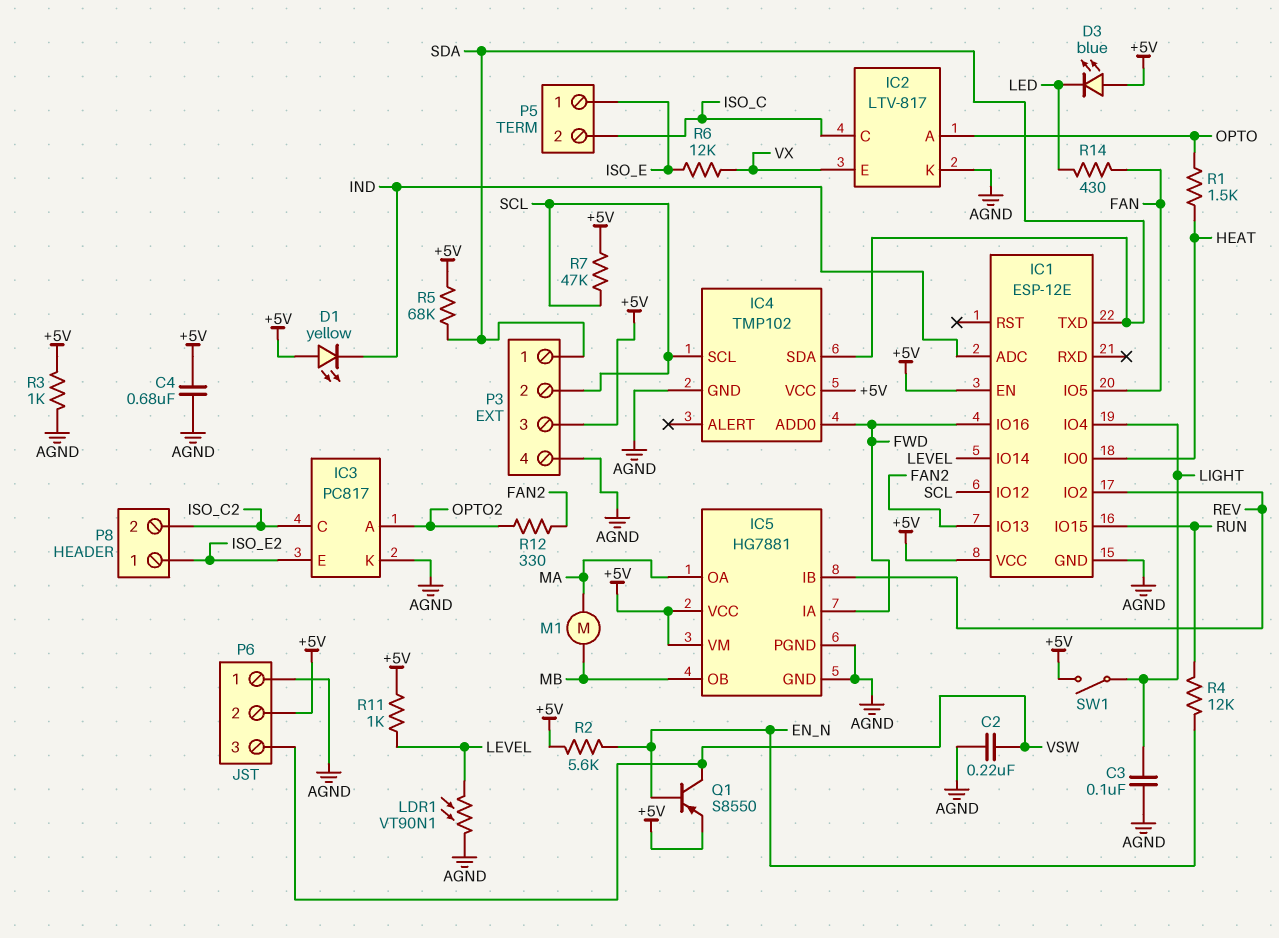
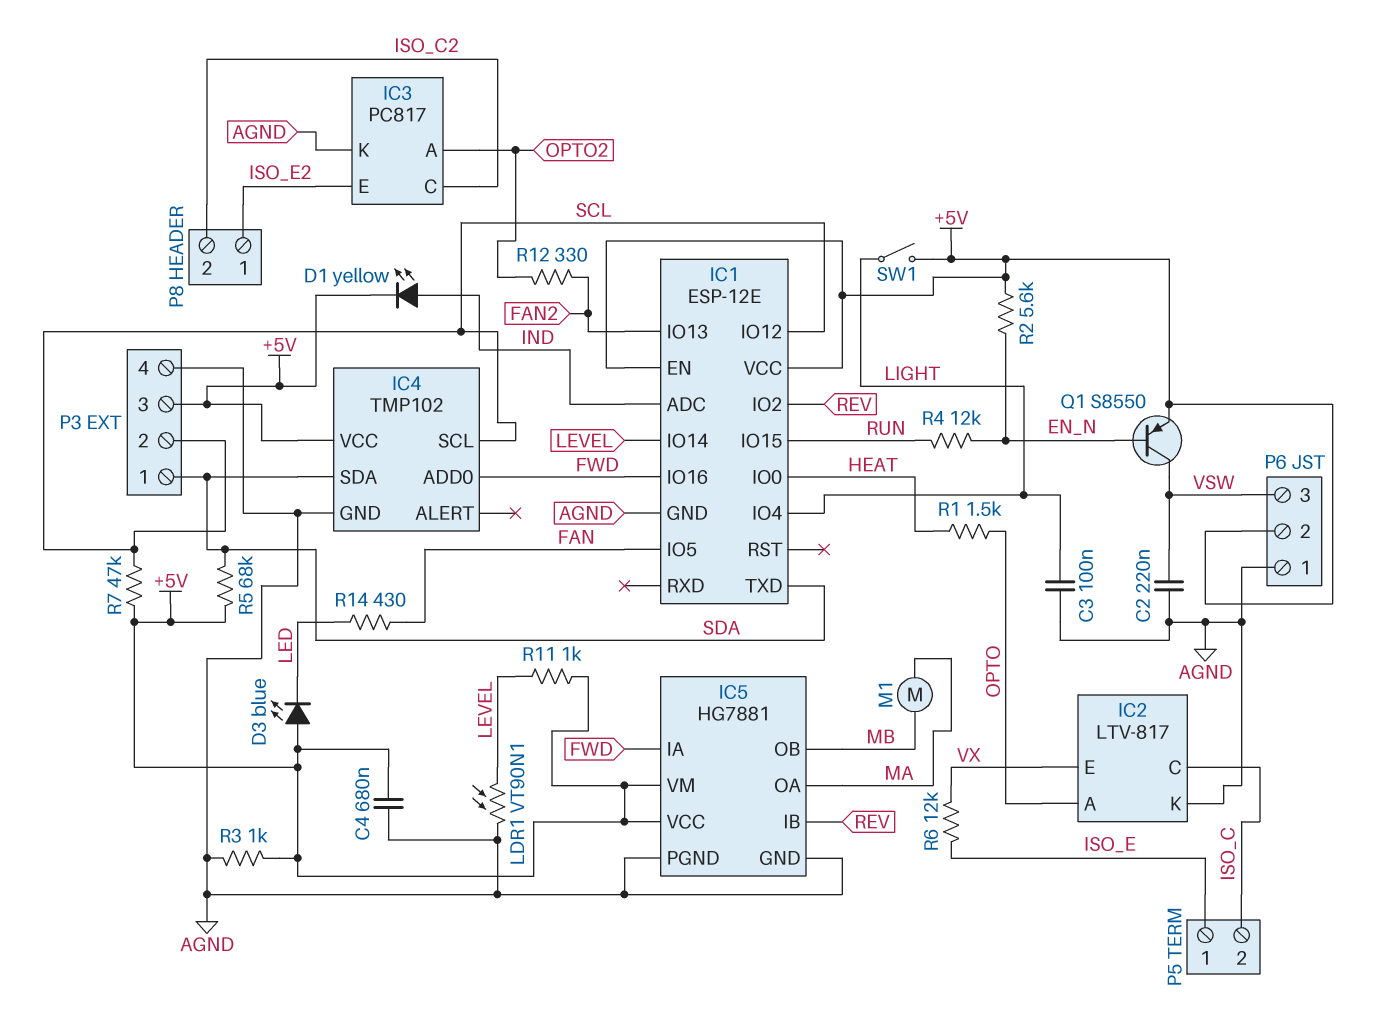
D1: LED yellow (A +5V, K IND) -> LED yellow (A IND, K +5V)

